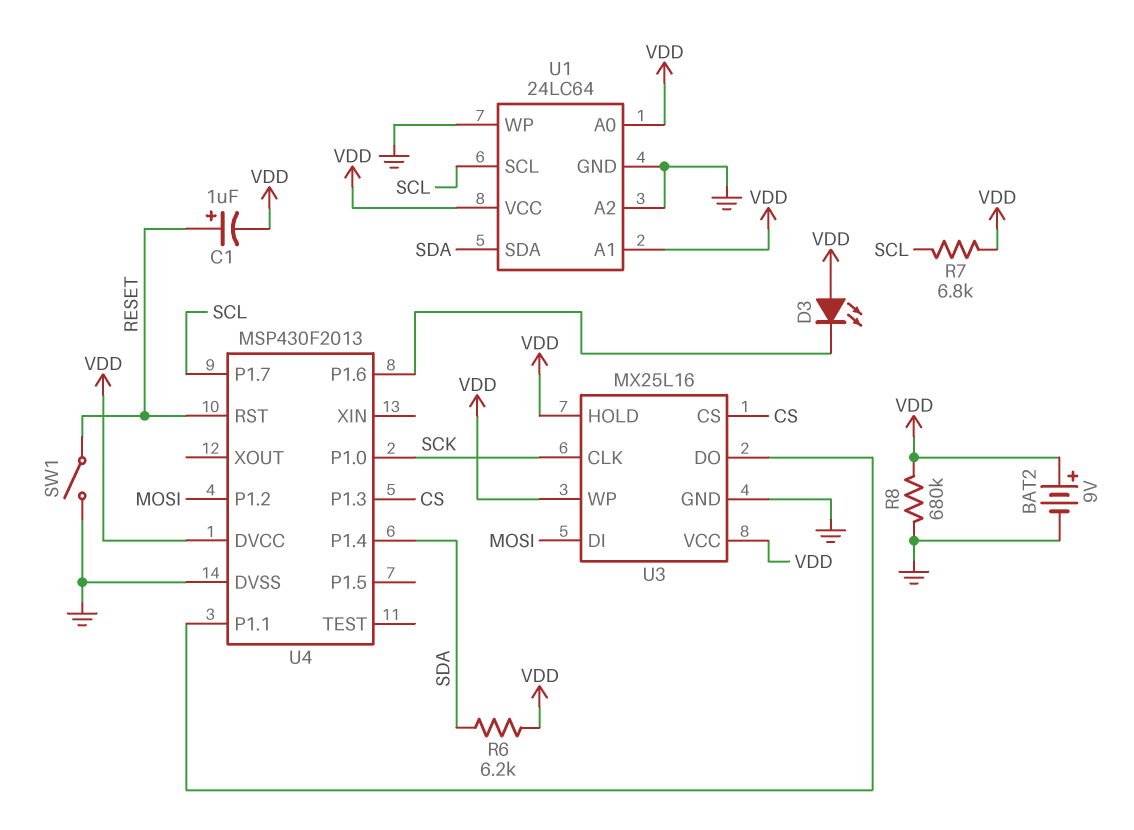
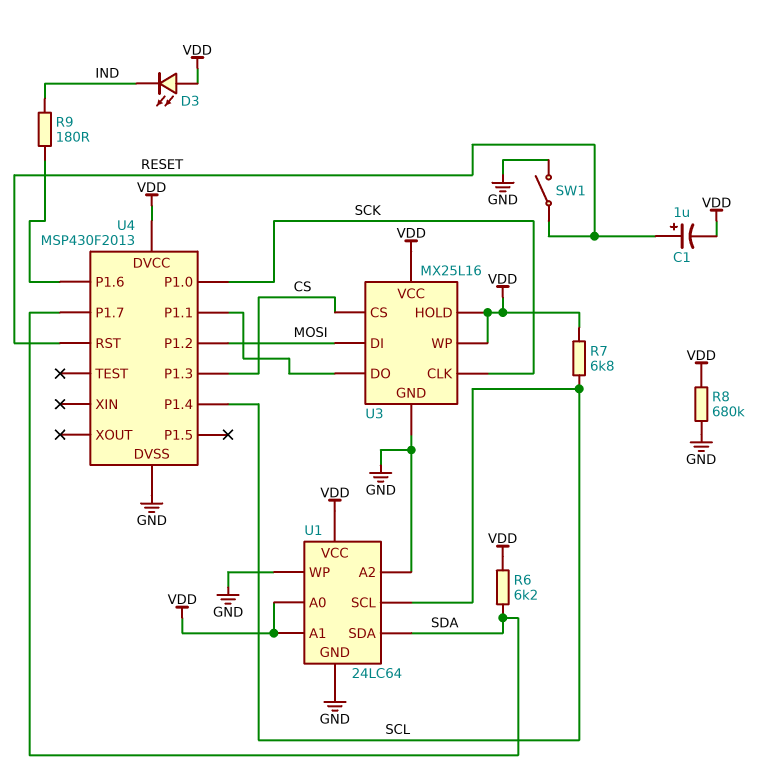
BAT2: 9V (plus VDD, minus GND) -> none
D3: LED (A VDD, K U4/P1.6) -> LED (A VDD, K IND)
R9: none -> 180 (IND, U4/P1.6)
U4 pin P1.4: SDA -> SCL
U4 pin P1.7: SCL -> SDA

